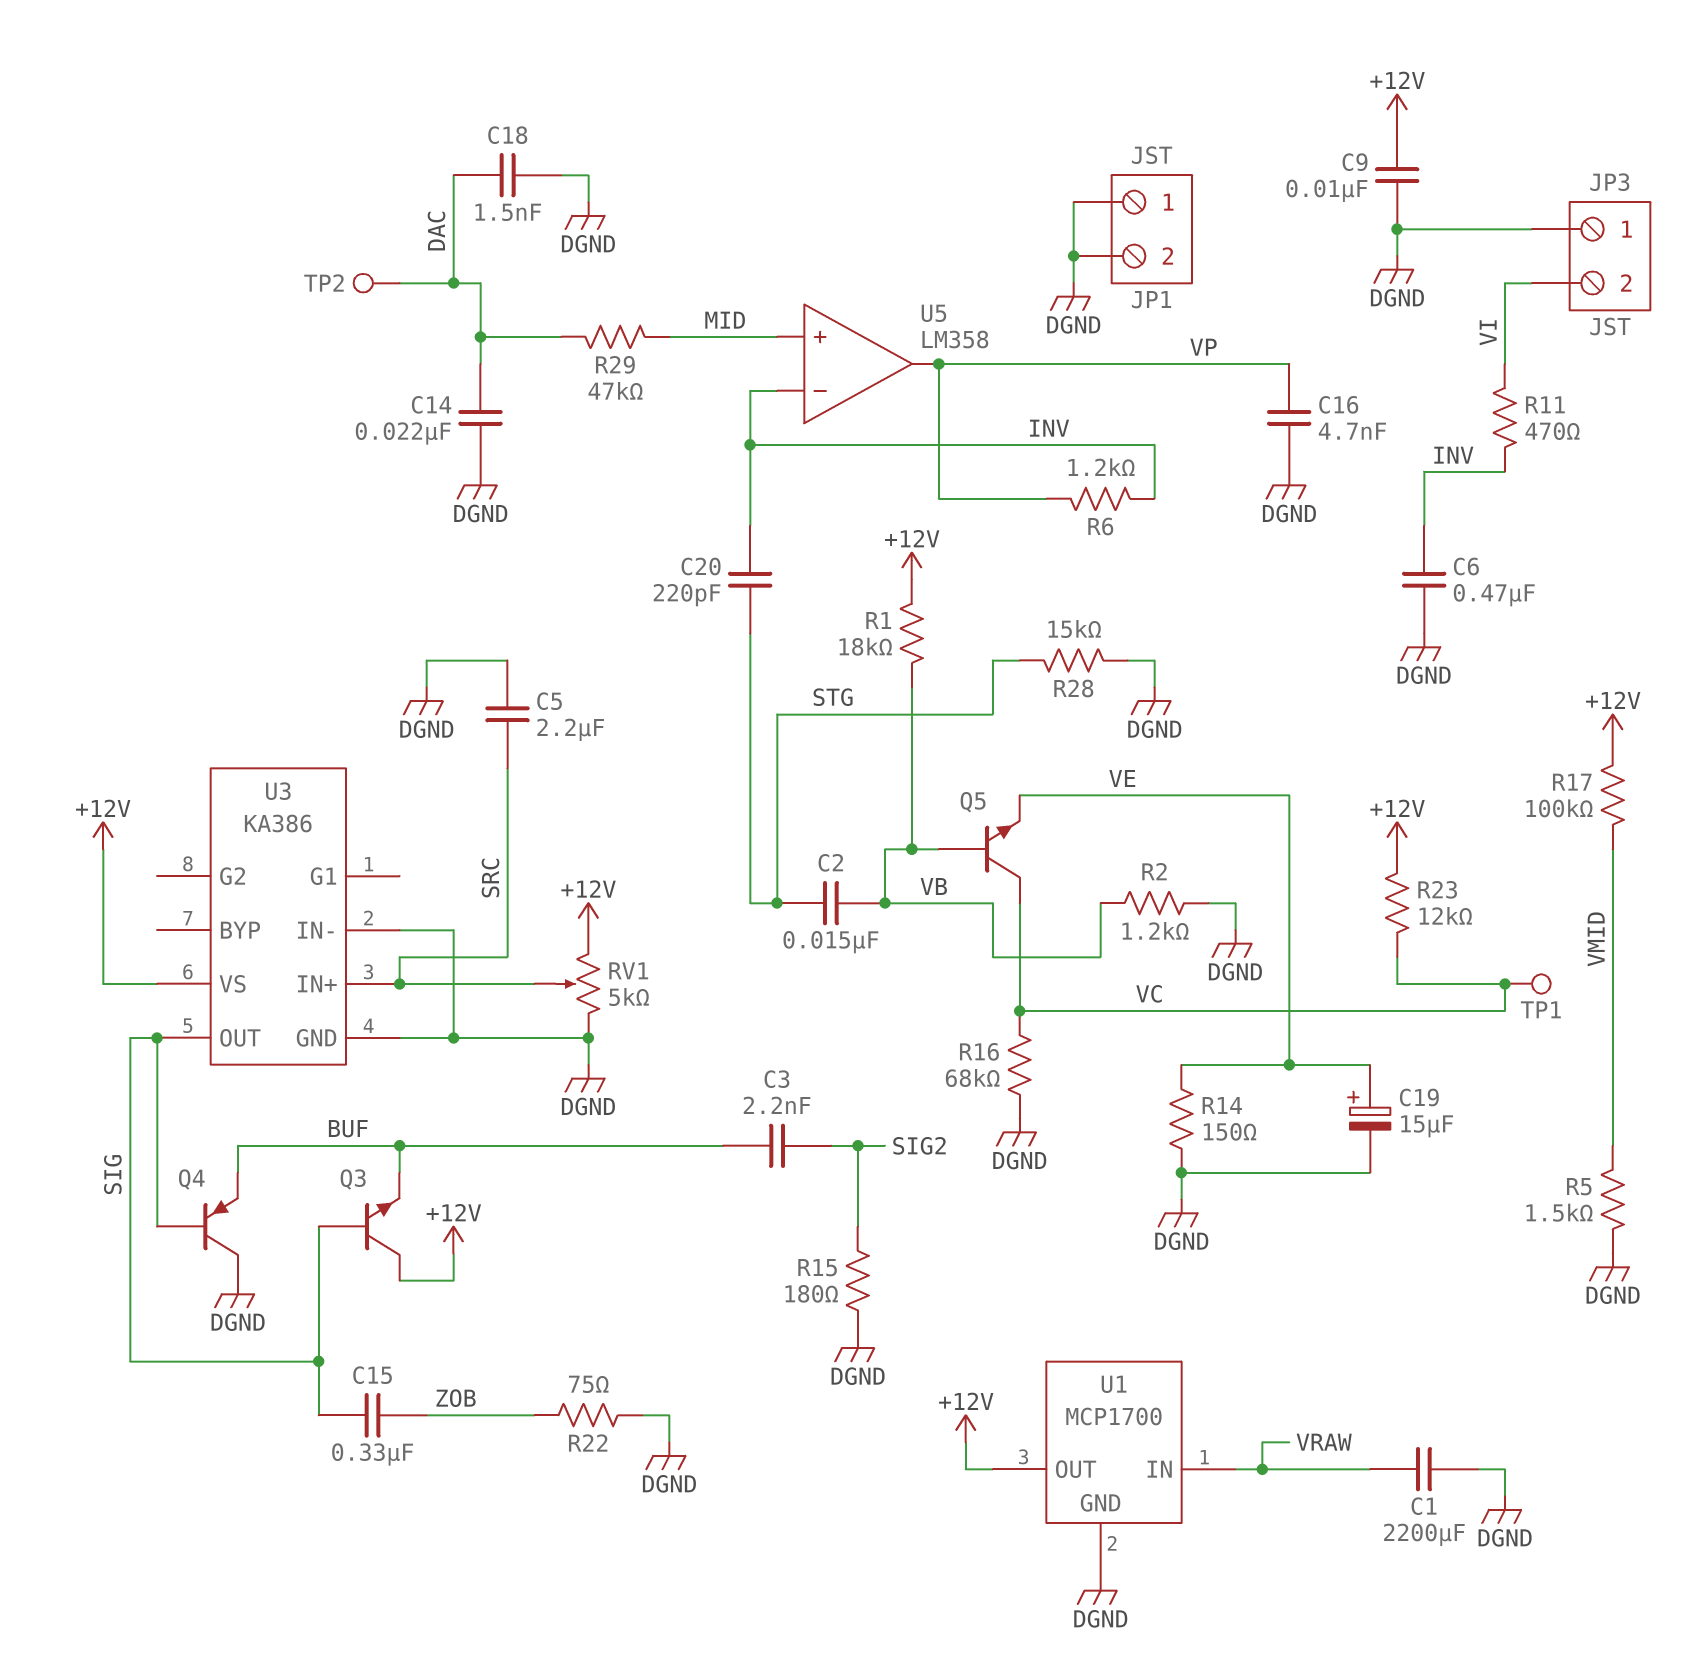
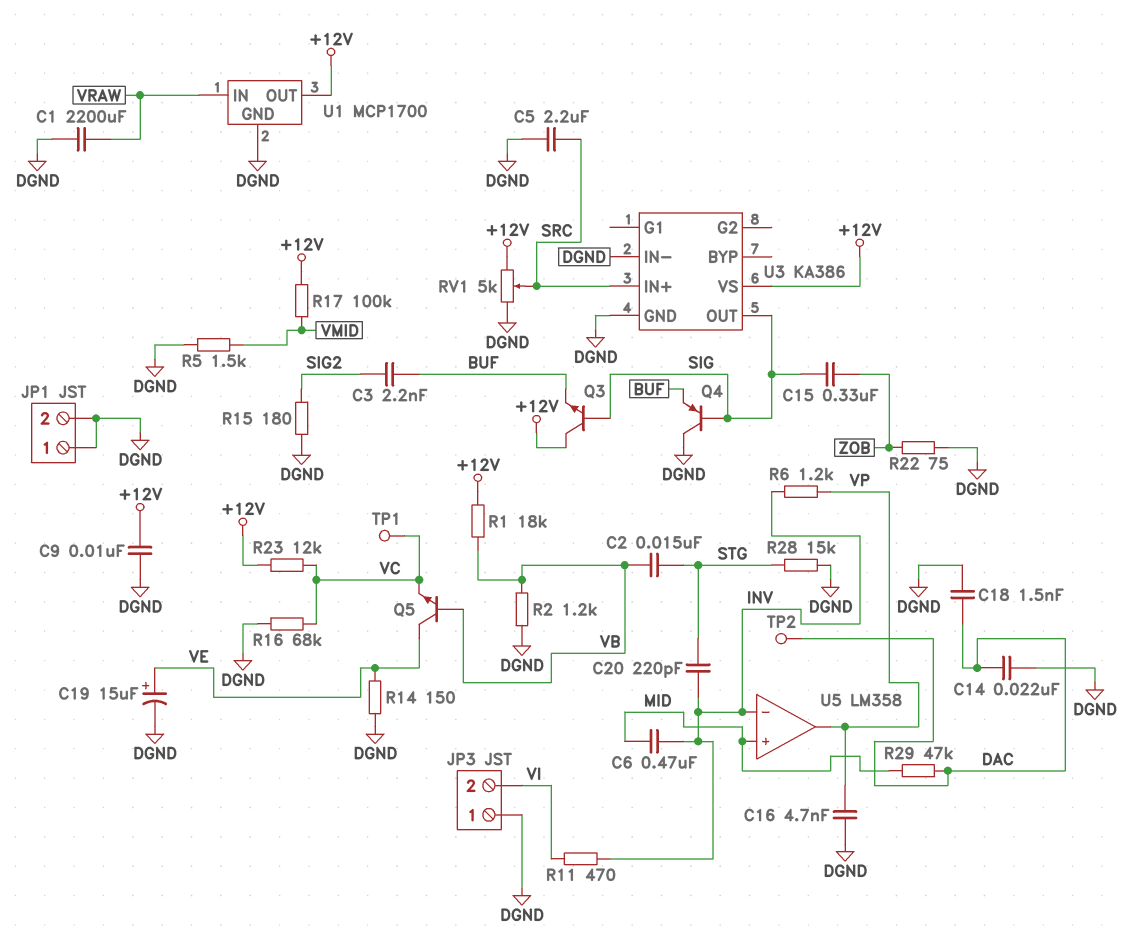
C6: 470nF (DGND, INV) -> 470nF (INV, MID)
Q5: NPN (B VB, C VC, E VE) -> NPN (B VB, C VE, E VC)

